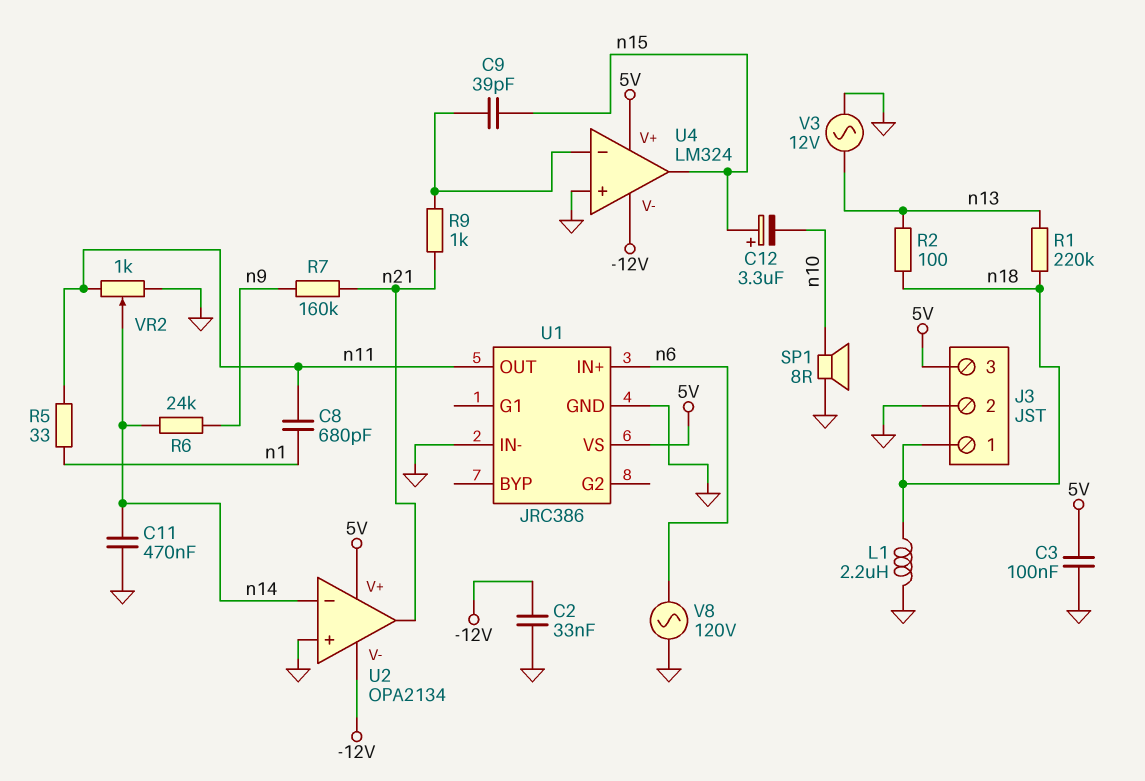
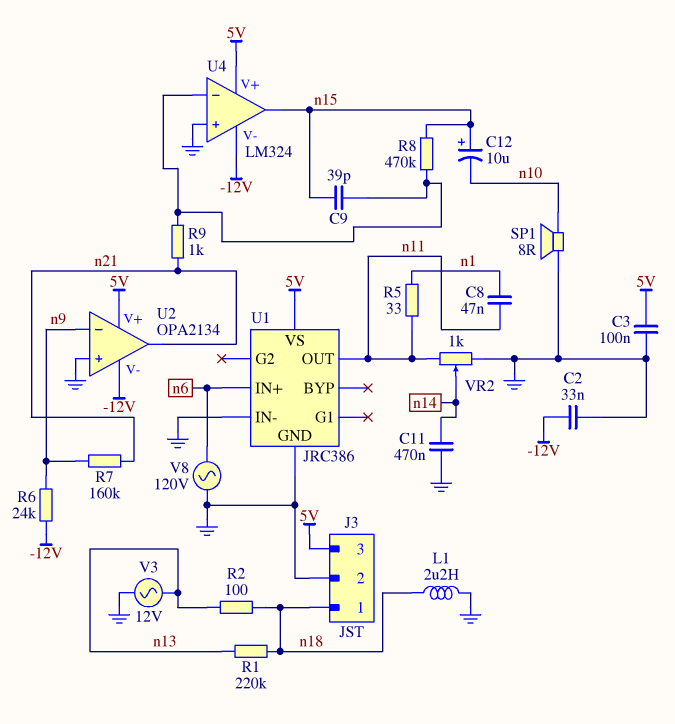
C8: 680pF (n1, n11) -> 47nF (n1, n11)
C12: 3.3uF (plus n15, minus n10) -> 10uF (plus n15, minus n10)
R6: 24k (n9, n14) -> 24k (-12V, n9)
R8: none -> 470k (U4/in-, n15)
U2 pin in-: n14 -> n9

